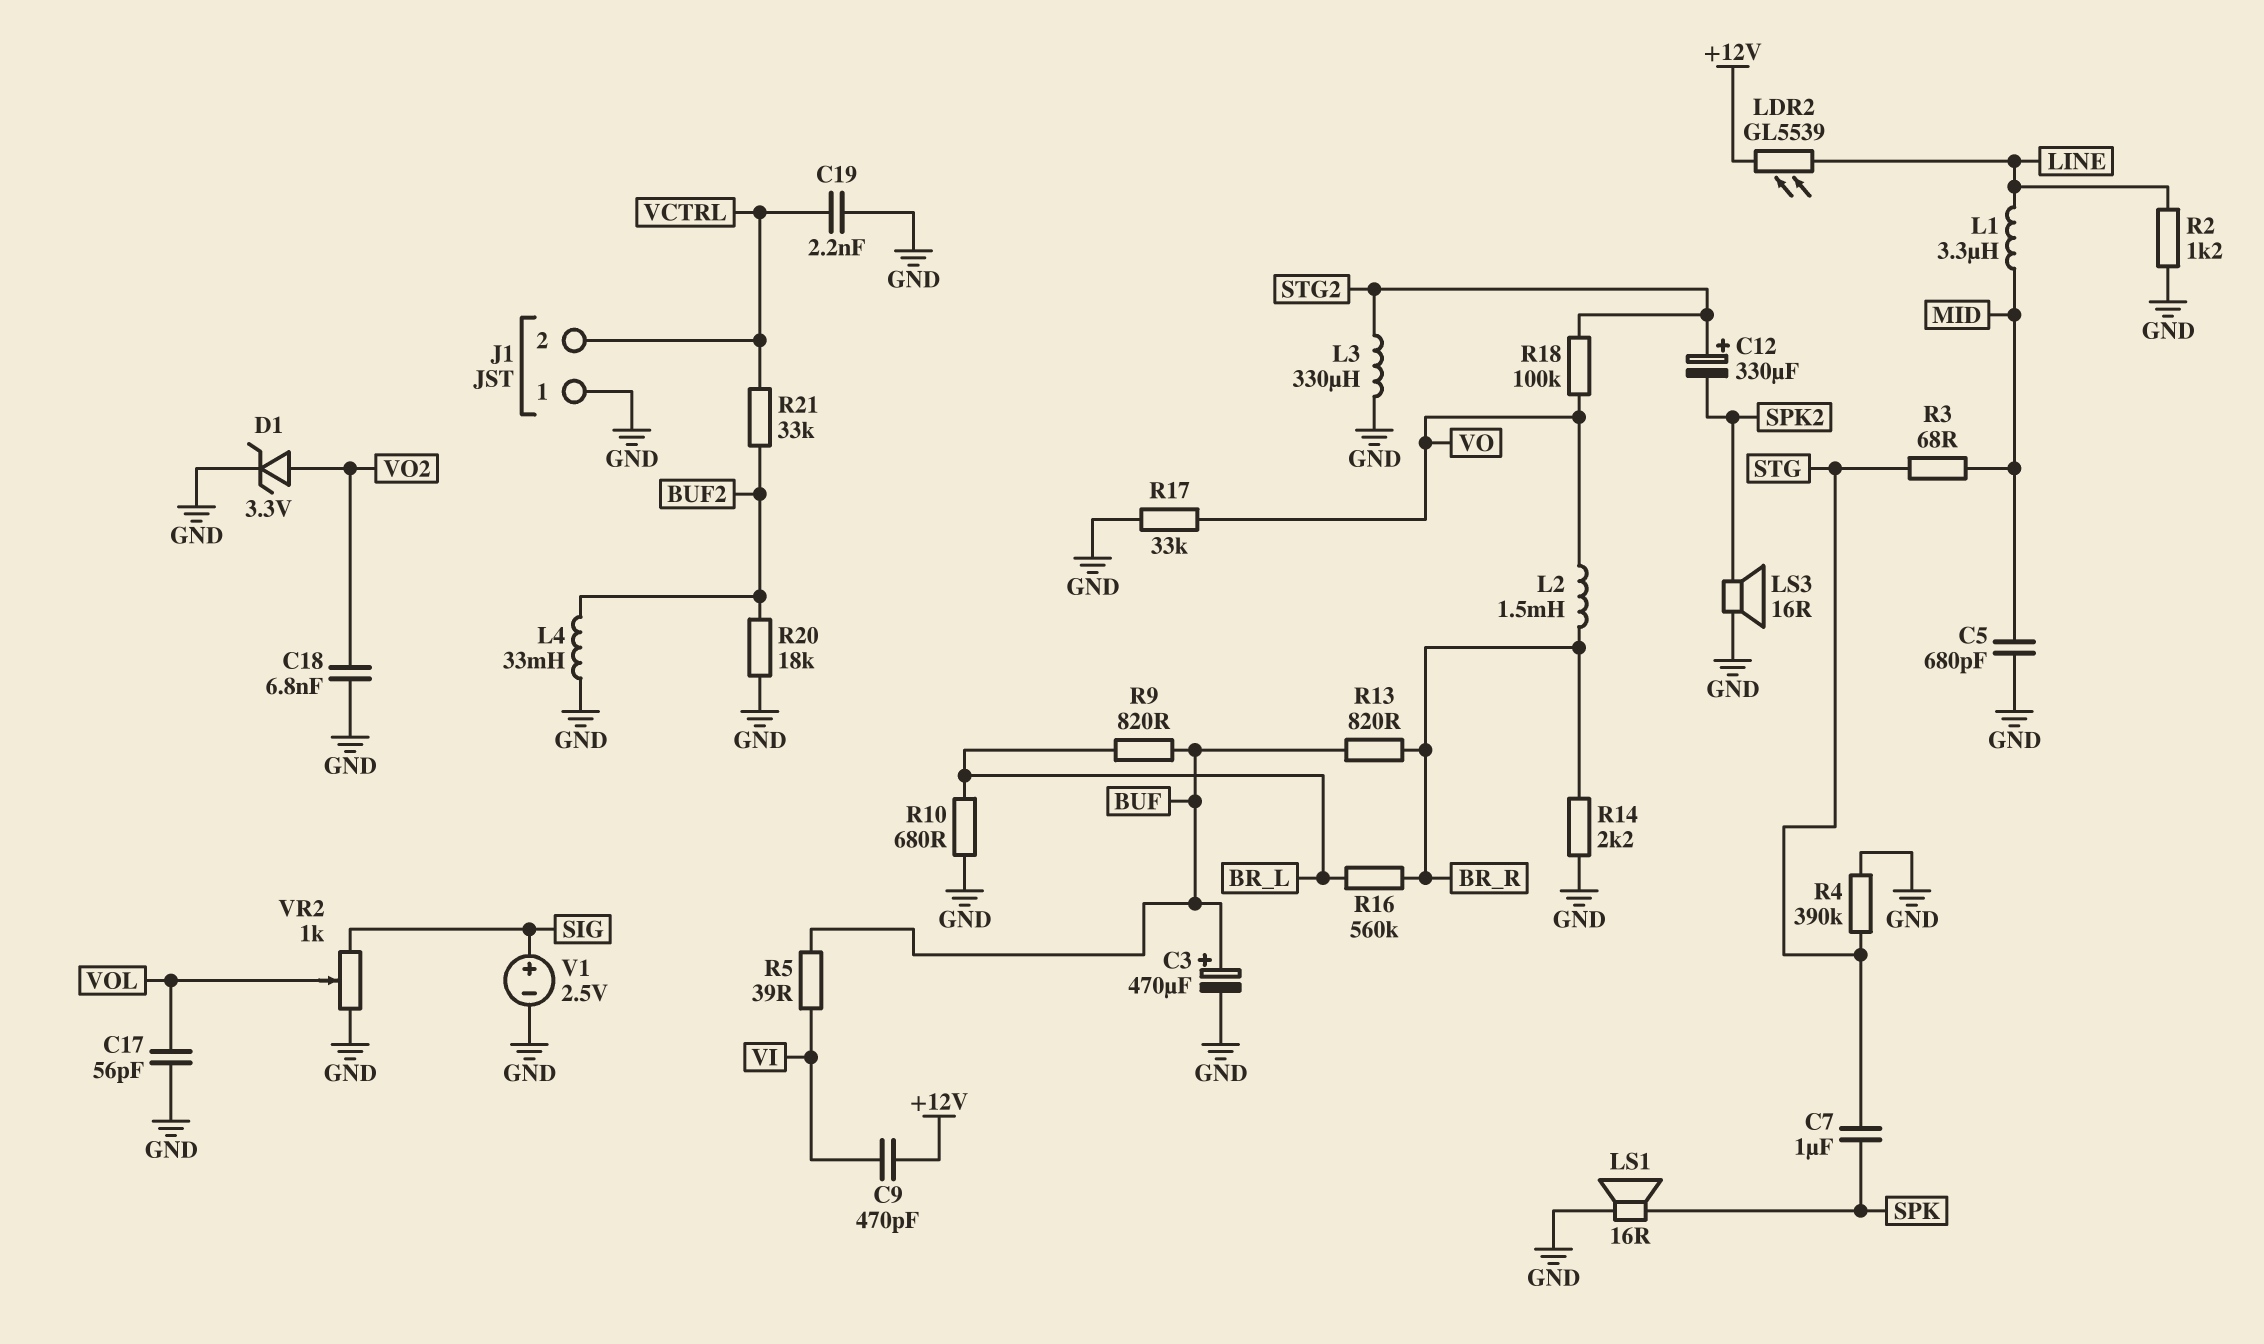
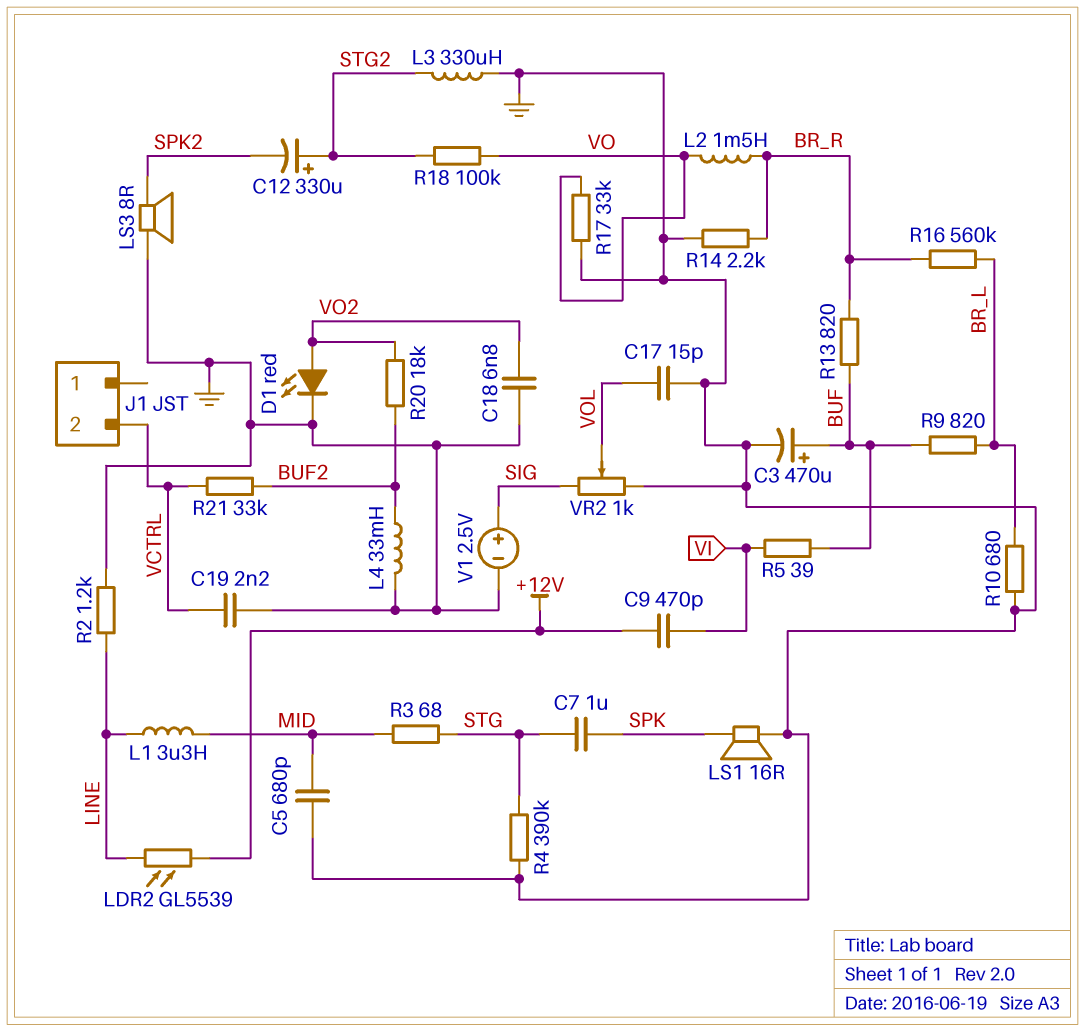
C17: 56pF (GND, VOL) -> 15pF (GND, VOL)
D1: zener 3.3V (A VO2, K GND) -> LED red (A VO2, K GND)
J1 pin 1: GND -> none
LS3: speaker 16R (GND, SPK2) -> speaker 8R (GND, SPK2)
R20: 18k (BUF2, GND) -> 18k (BUF2, VO2)

